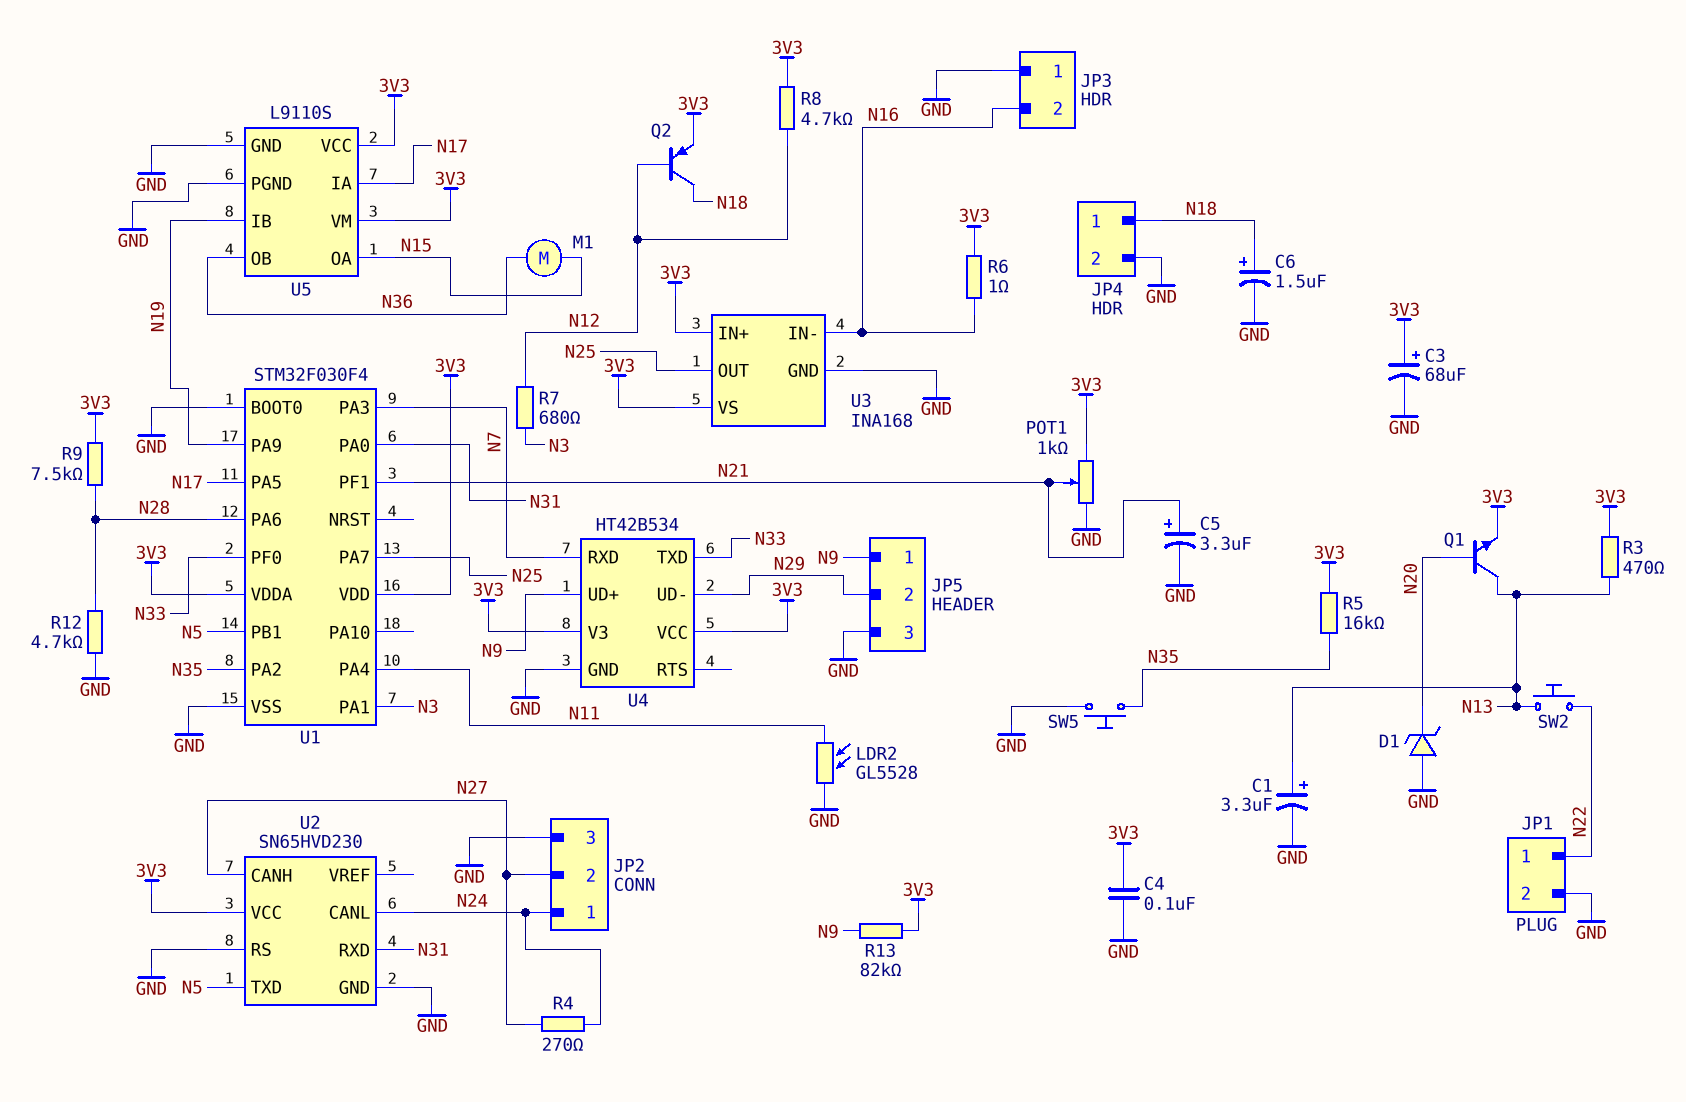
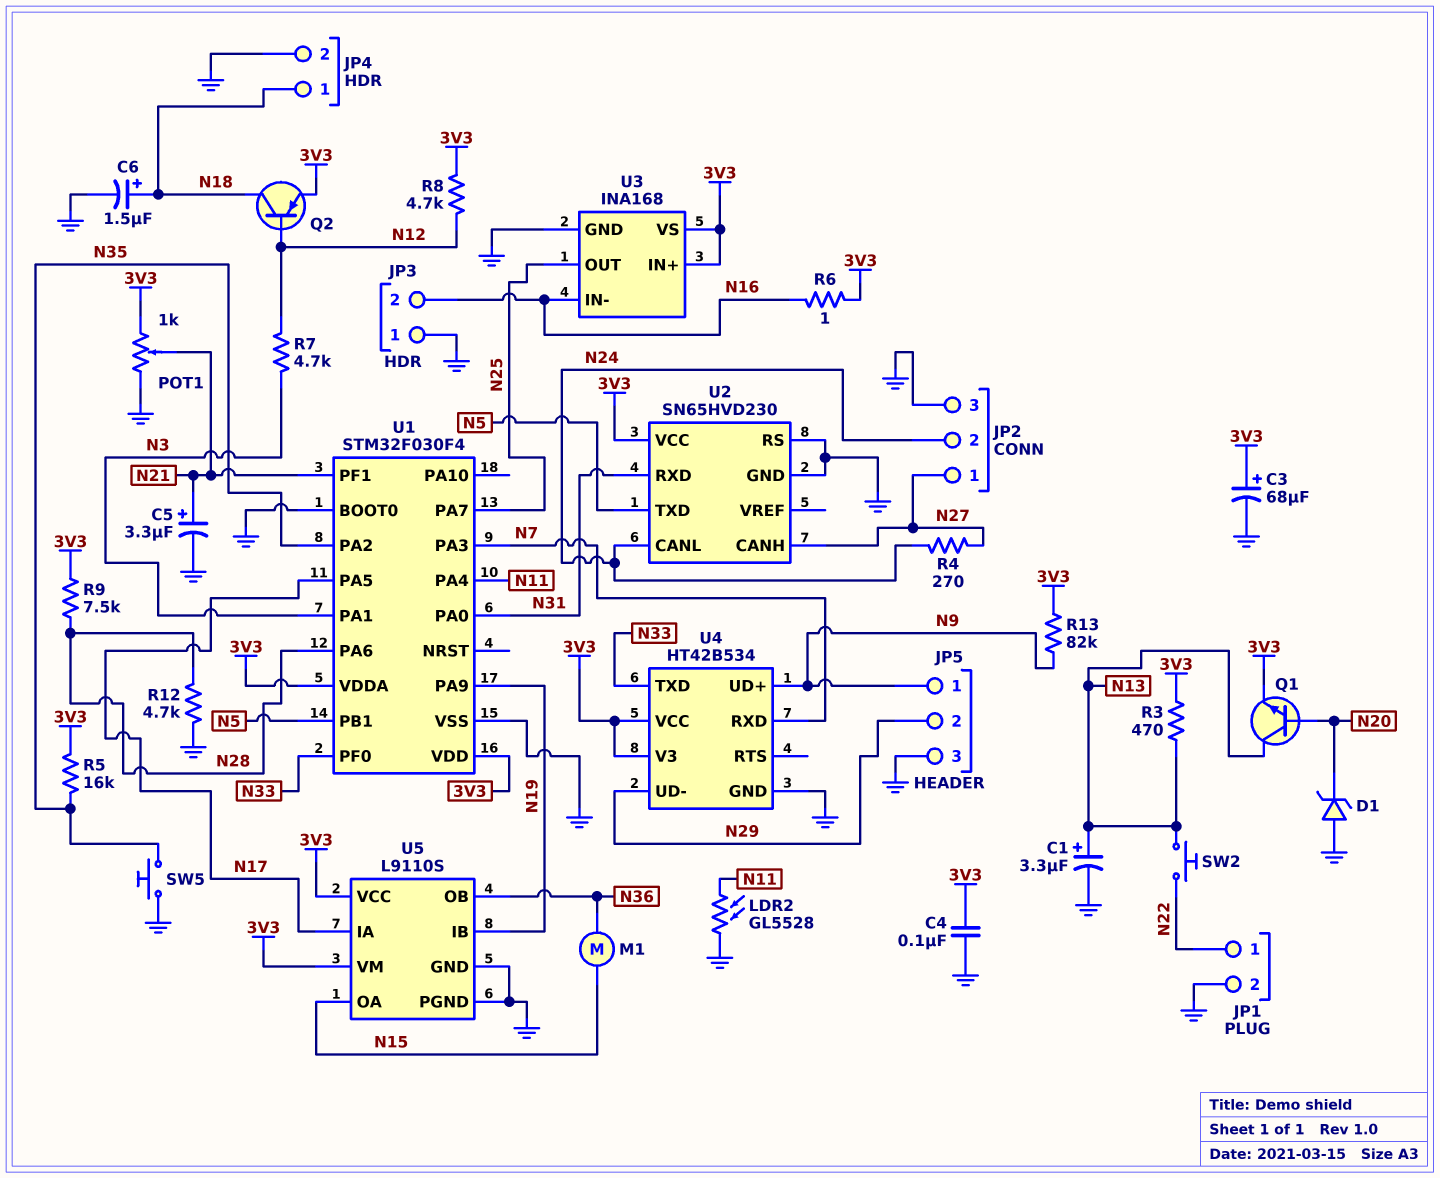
JP2 pin 1: N24 -> N27
JP2 pin 2: N27 -> N24
R7: 680 (N3, N12) -> 4.7k (N3, N12)

